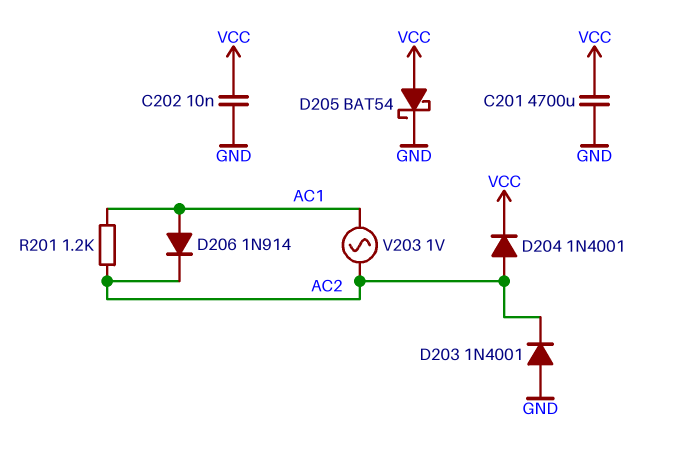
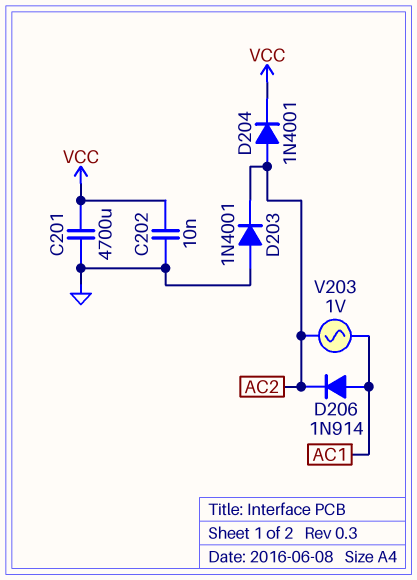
D205: schottky BAT54 (A VCC, K GND) -> none
R201: 1.2k (AC1, AC2) -> none

